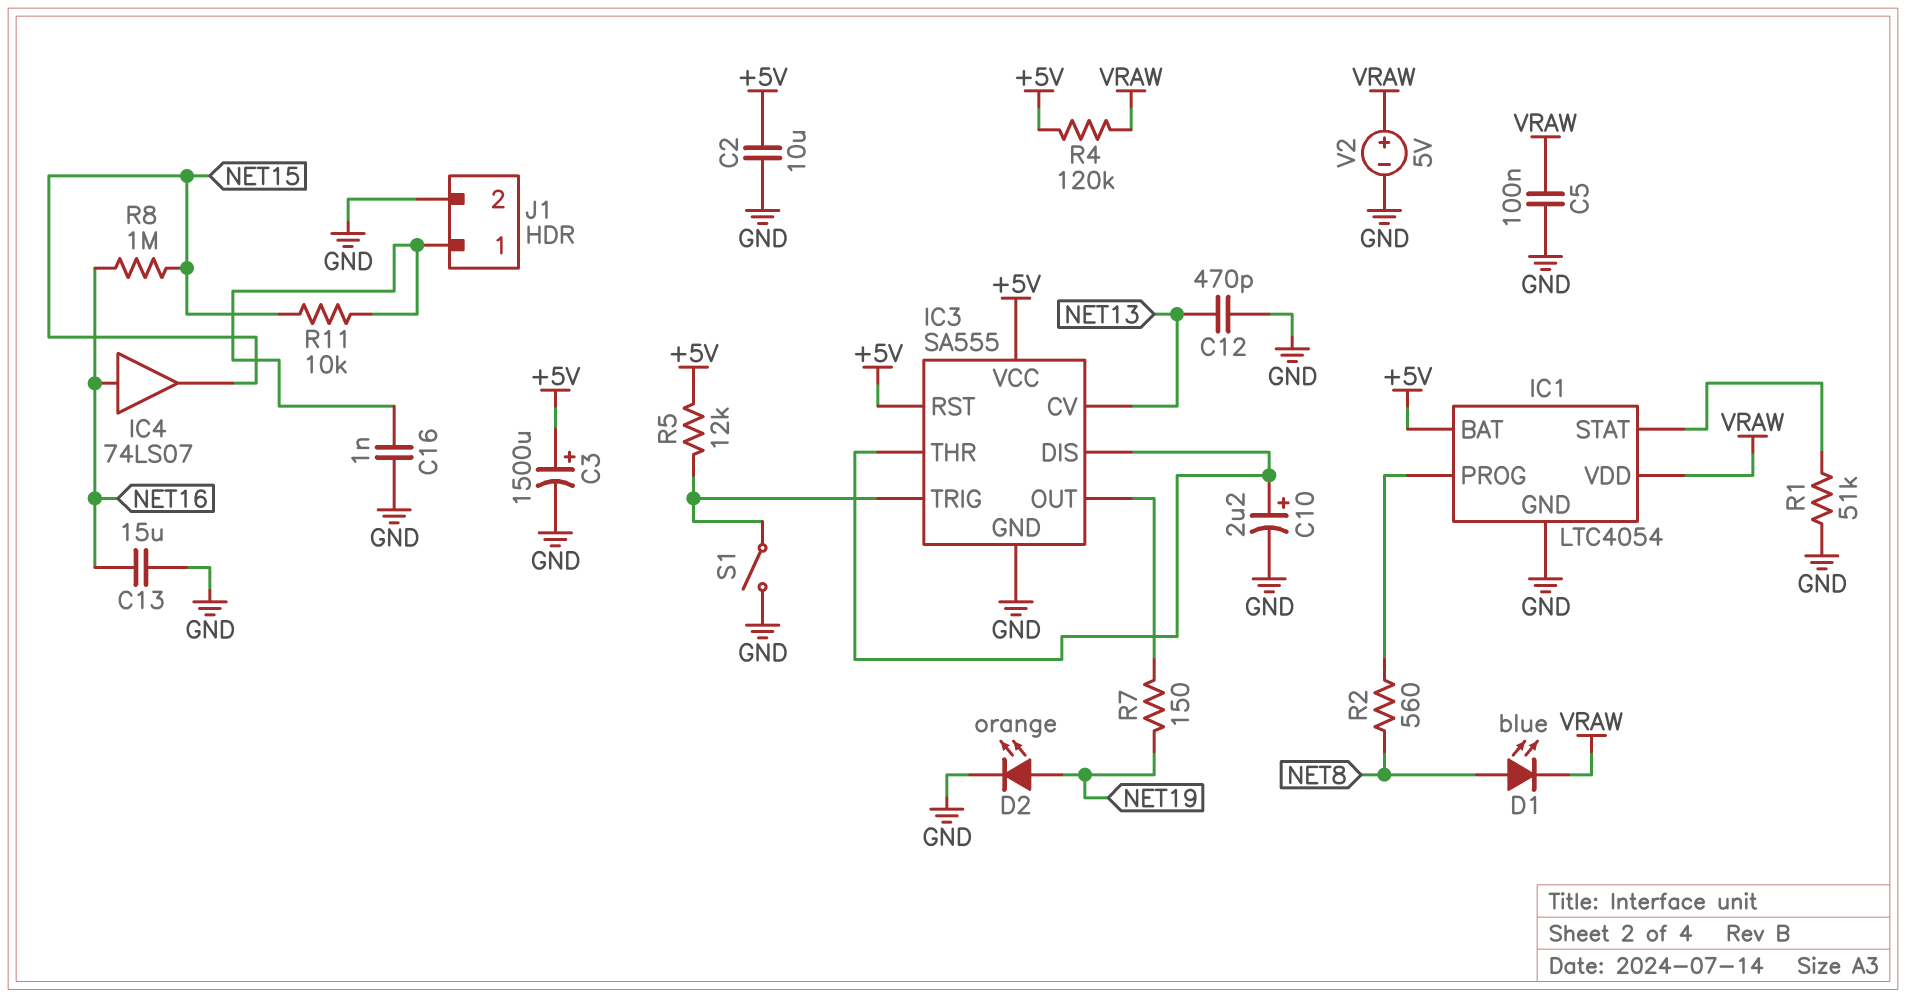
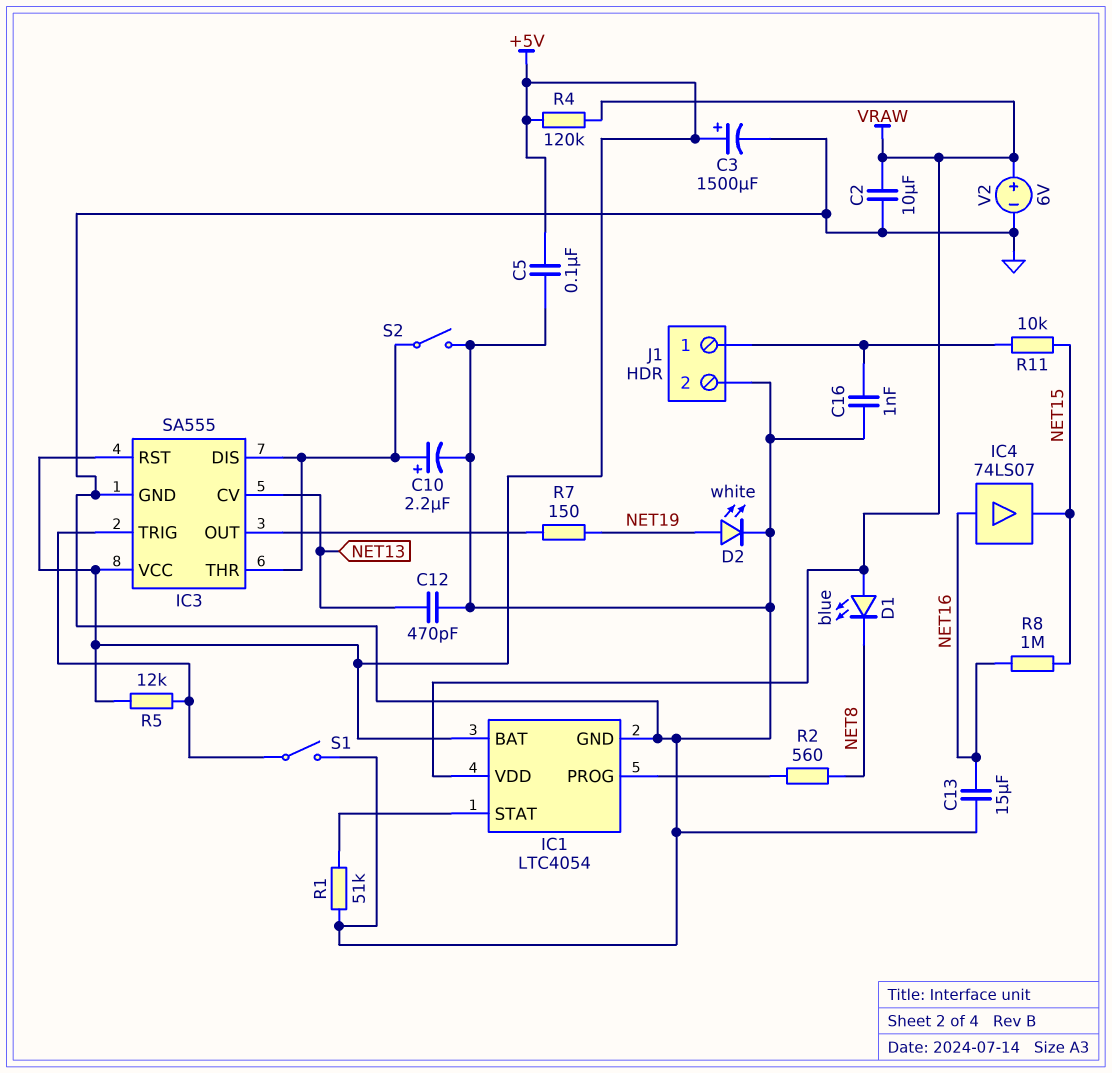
C2: 10uF (+5V, GND) -> 10uF (GND, VRAW)
C5: 100nF (GND, VRAW) -> 100nF (+5V, GND)
D1: LED blue (A NET8, K VRAW) -> LED blue (A VRAW, K NET8)
D2: LED orange (A NET19, K GND) -> LED white (A NET19, K GND)
S2: none -> switch (GND, IC3/DIS)
V2: 5V (plus VRAW, minus GND) -> 6V (plus VRAW, minus GND)

